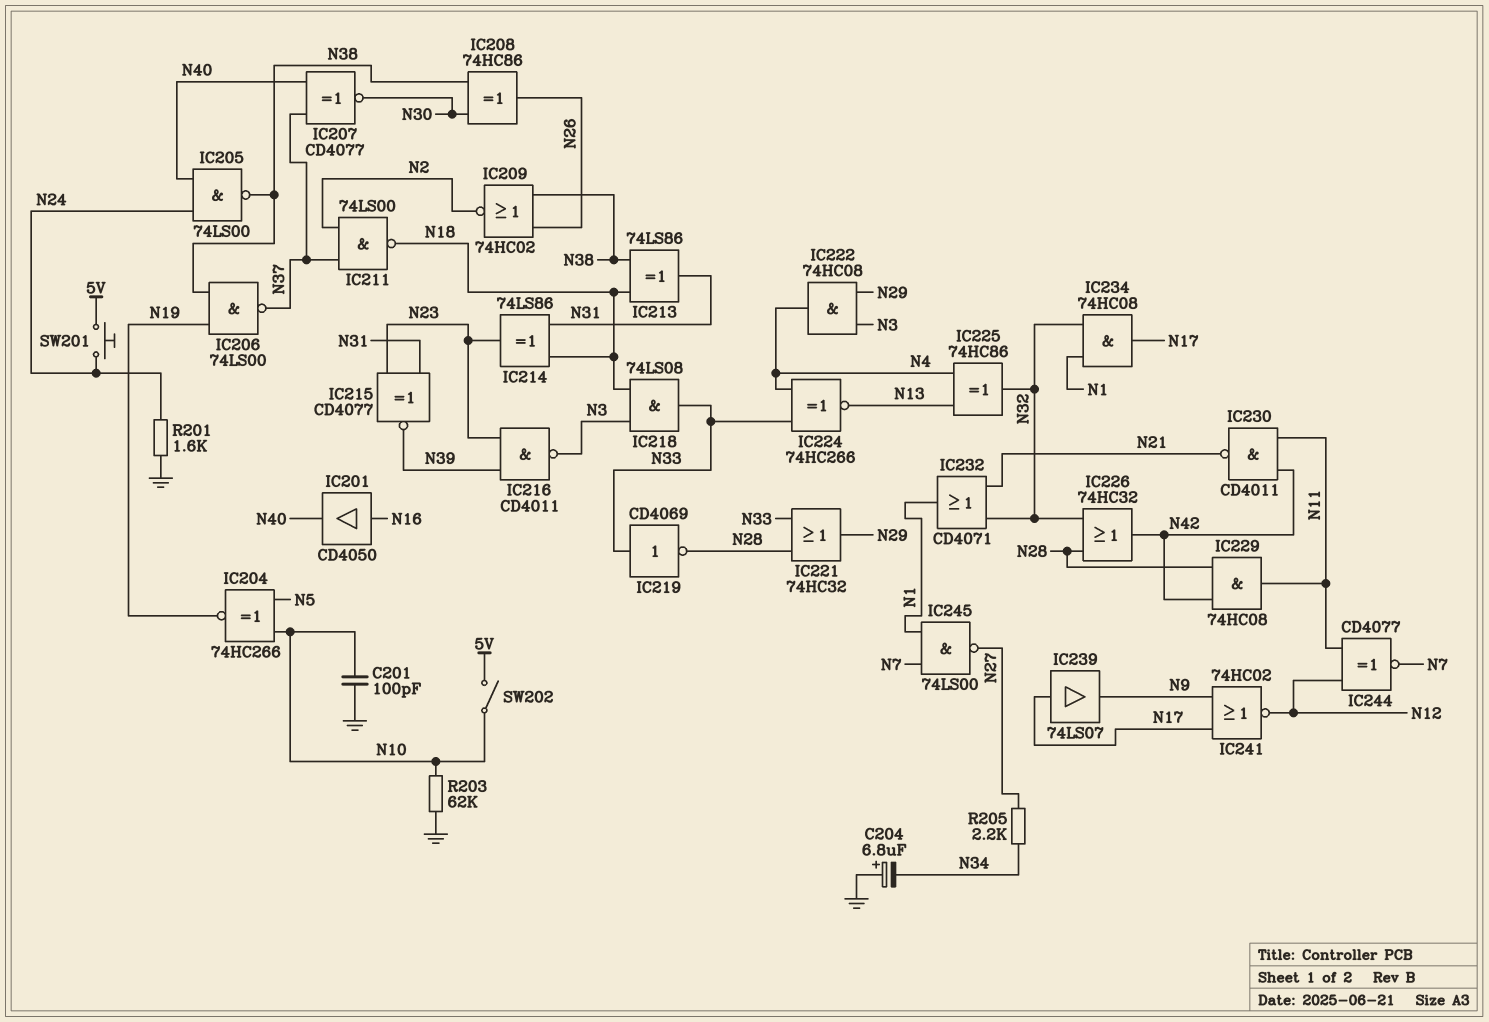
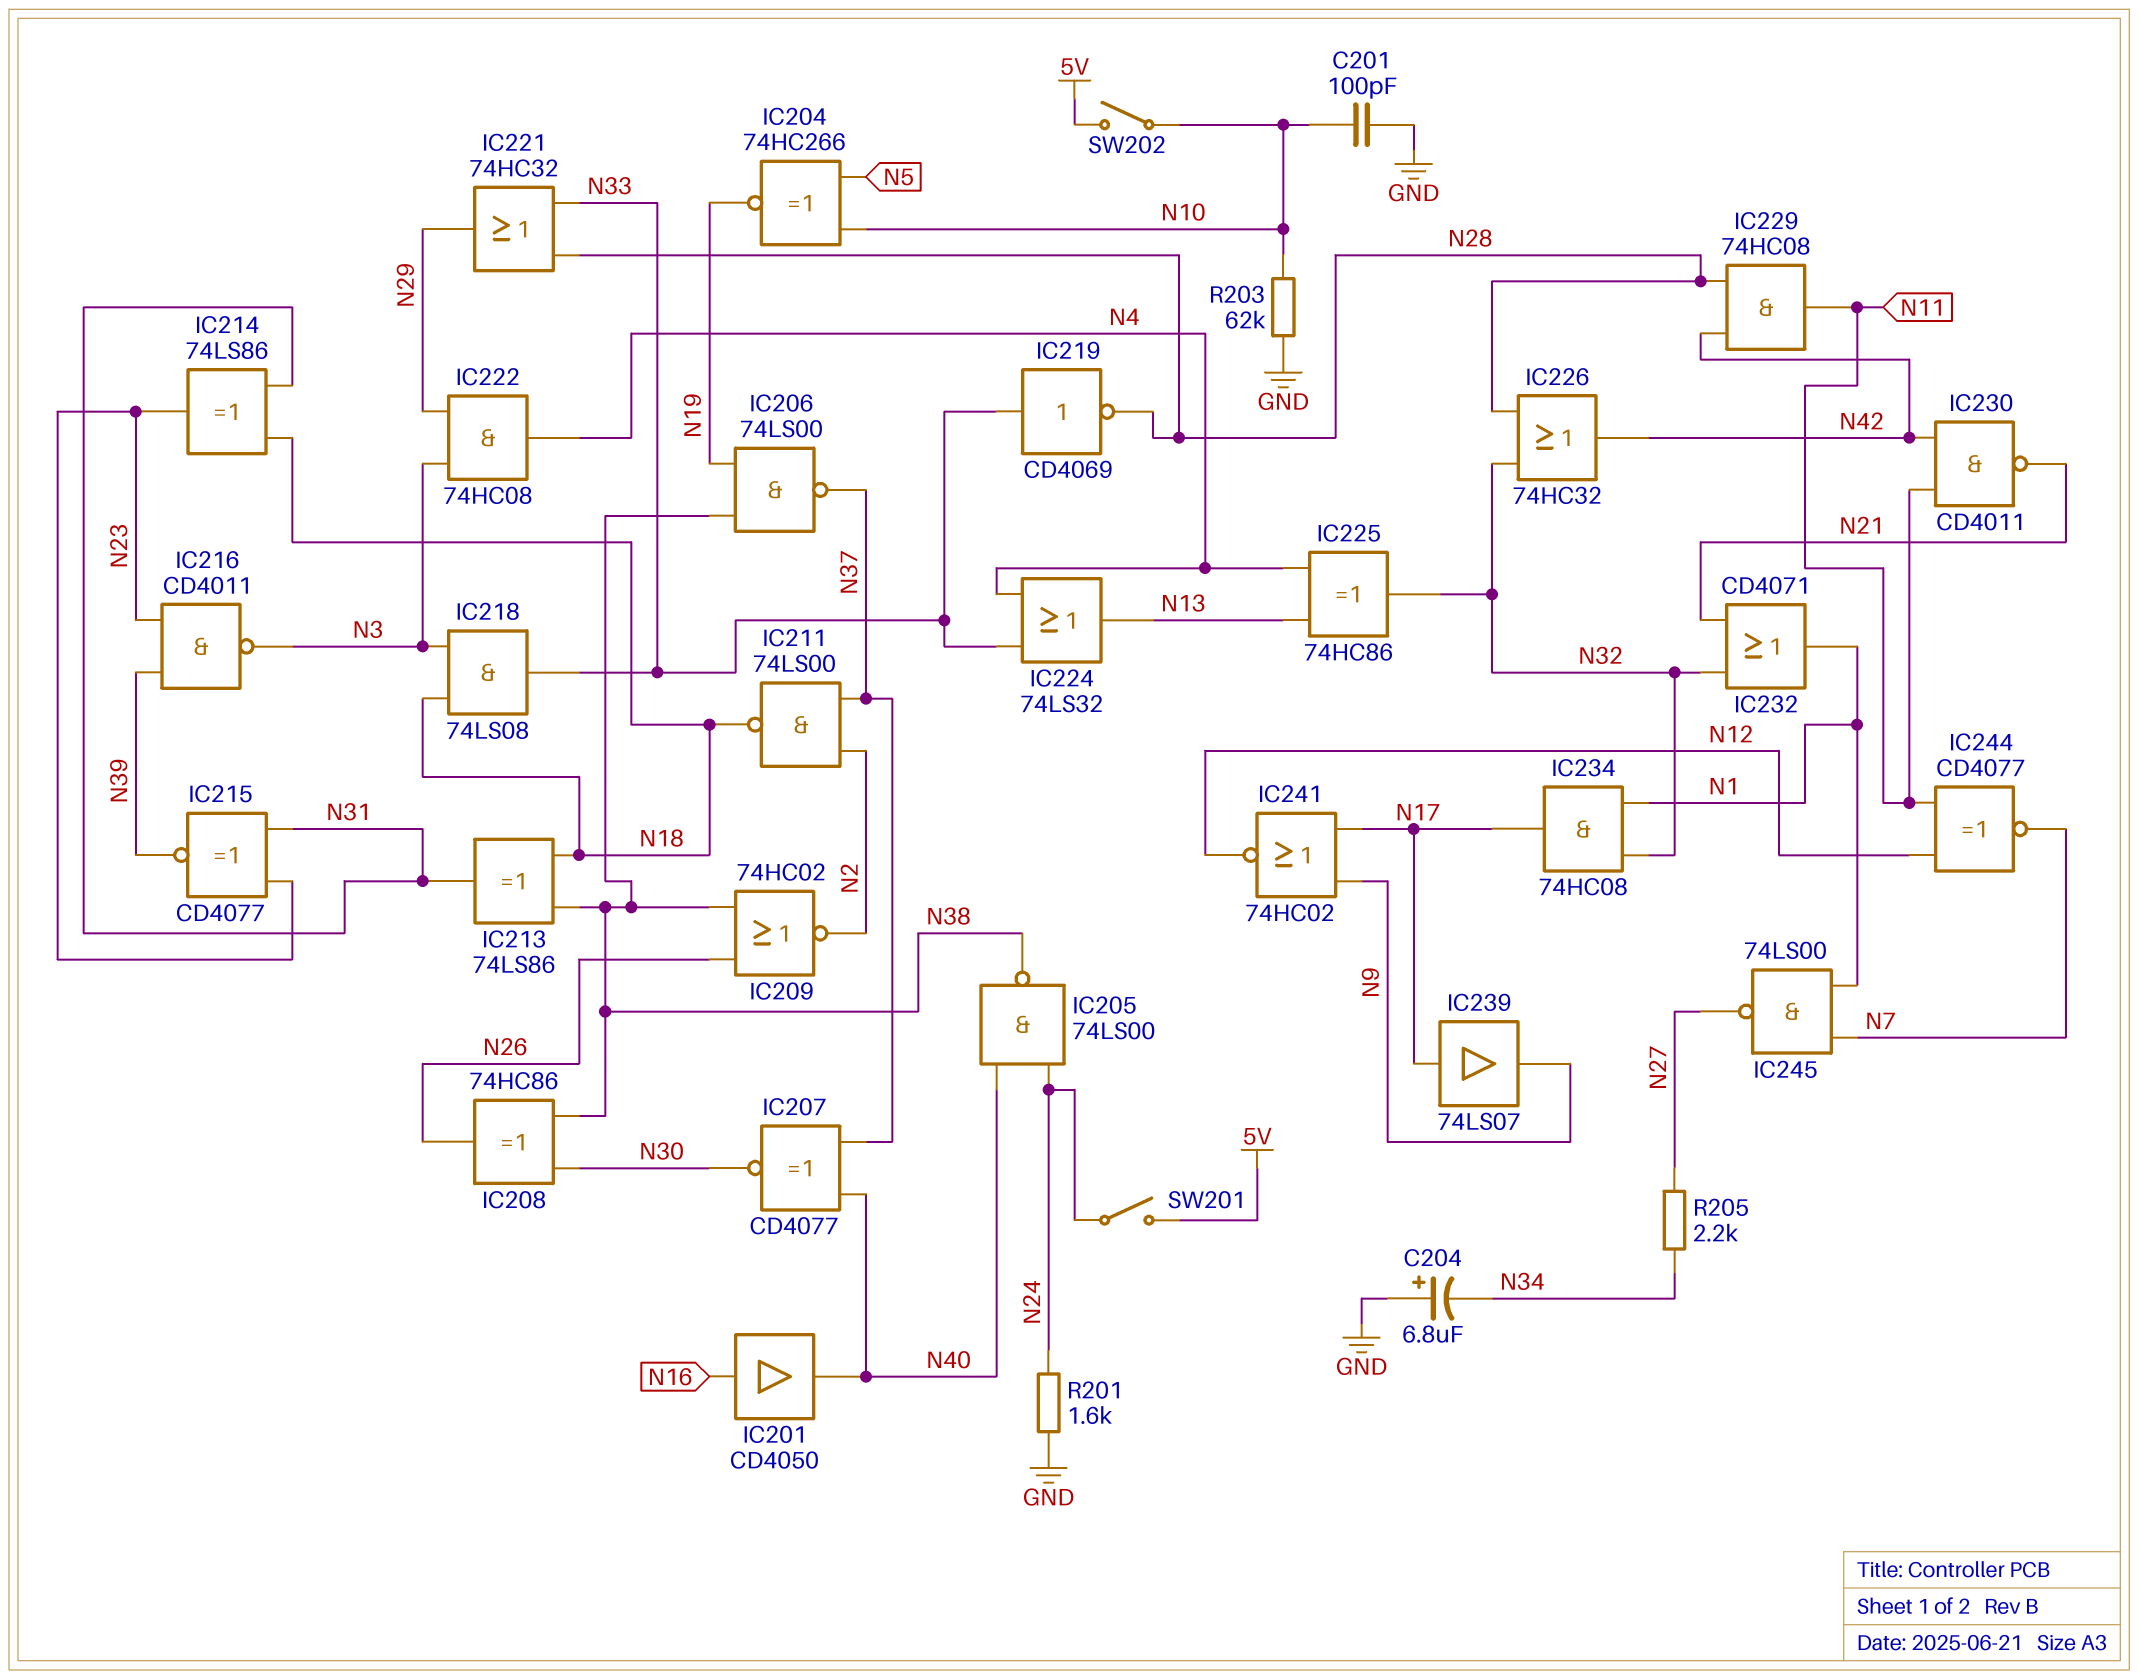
IC224: XNOR 74HC266 (in N4, in N33, out N13) -> OR 74LS32 (in N4, in N33, out N13)
SW201: button (5V, N24) -> switch (5V, N24)

